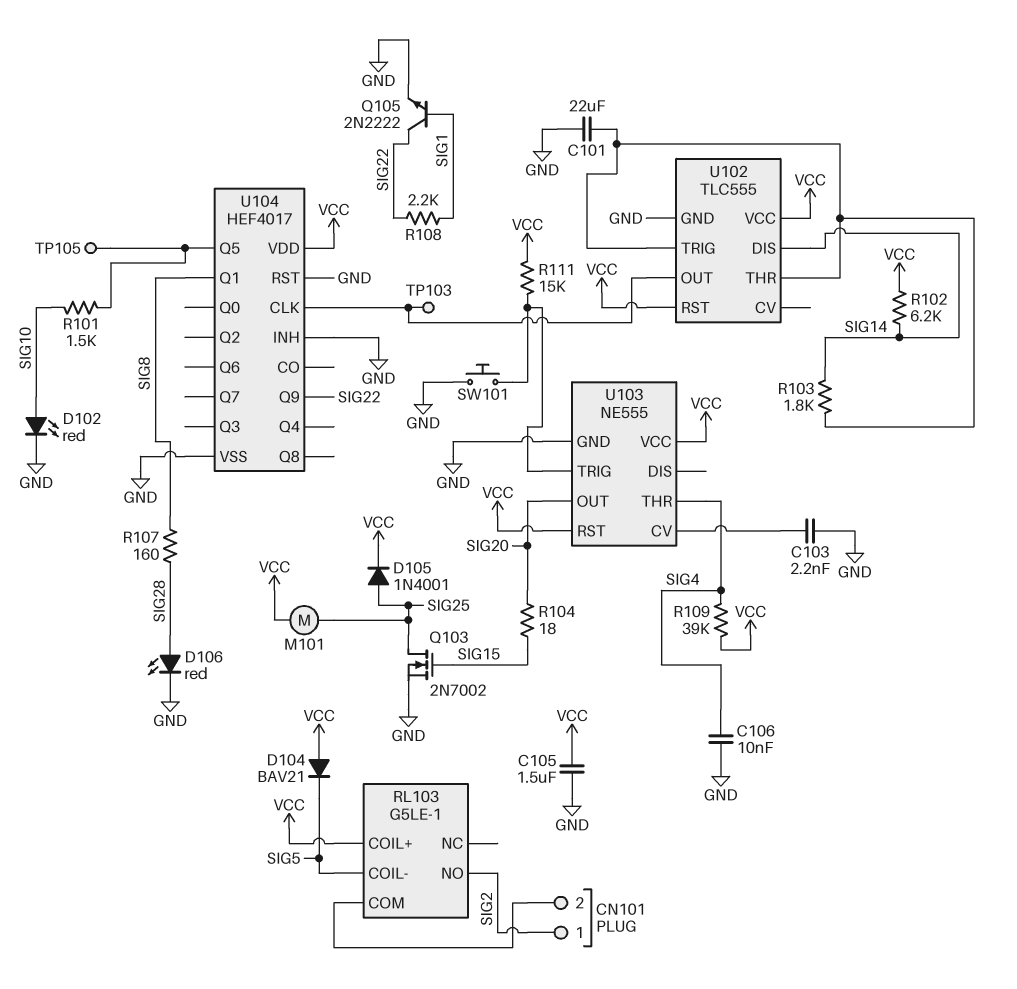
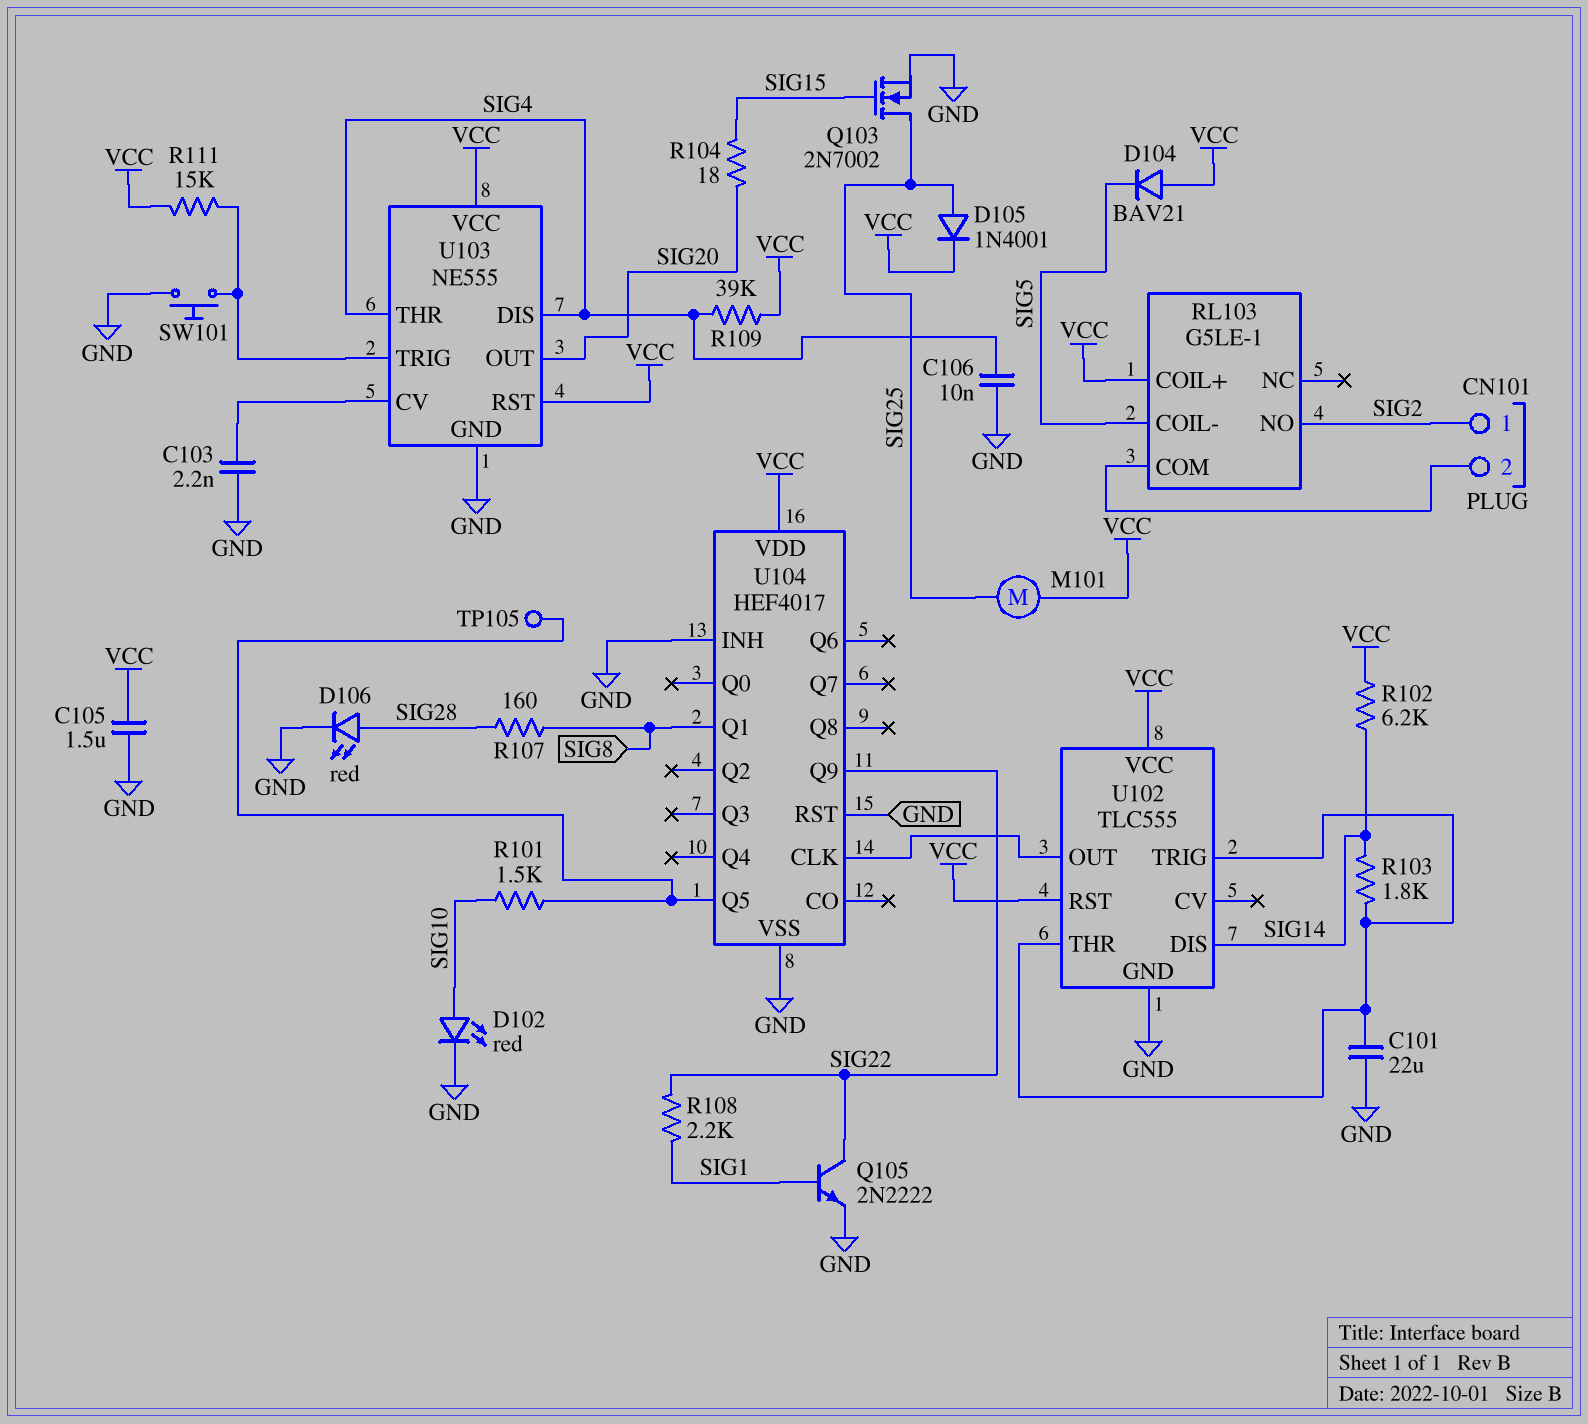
TP103: test point (U102/OUT) -> none
U103 pin DIS: none -> SIG4

